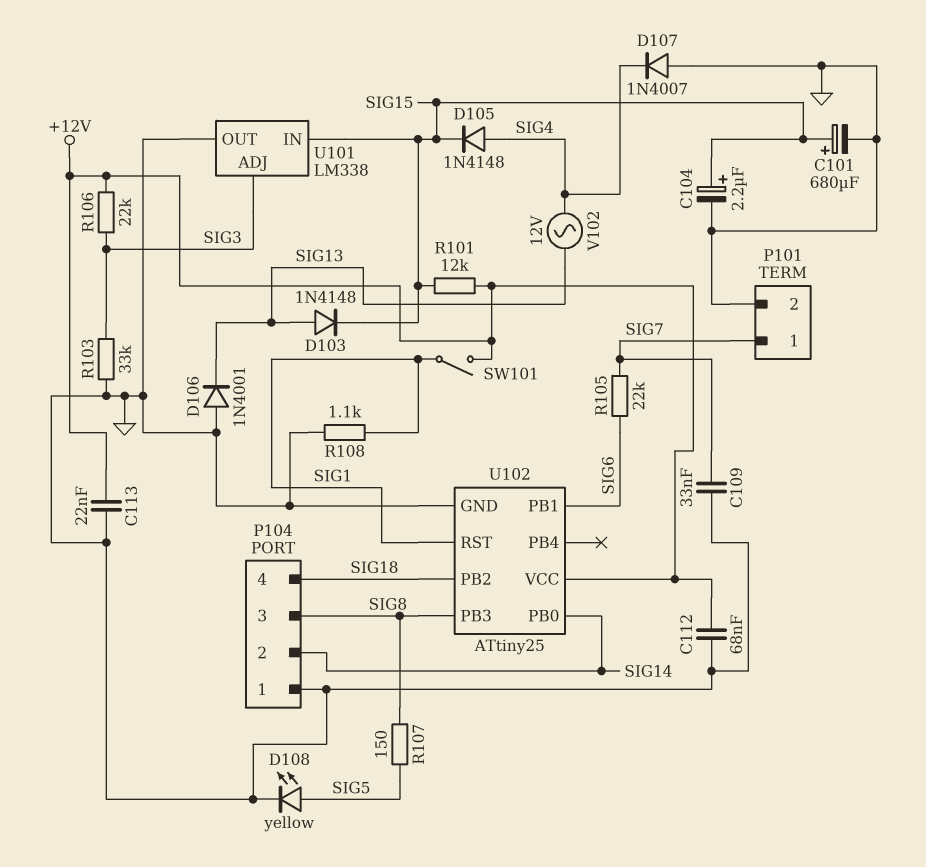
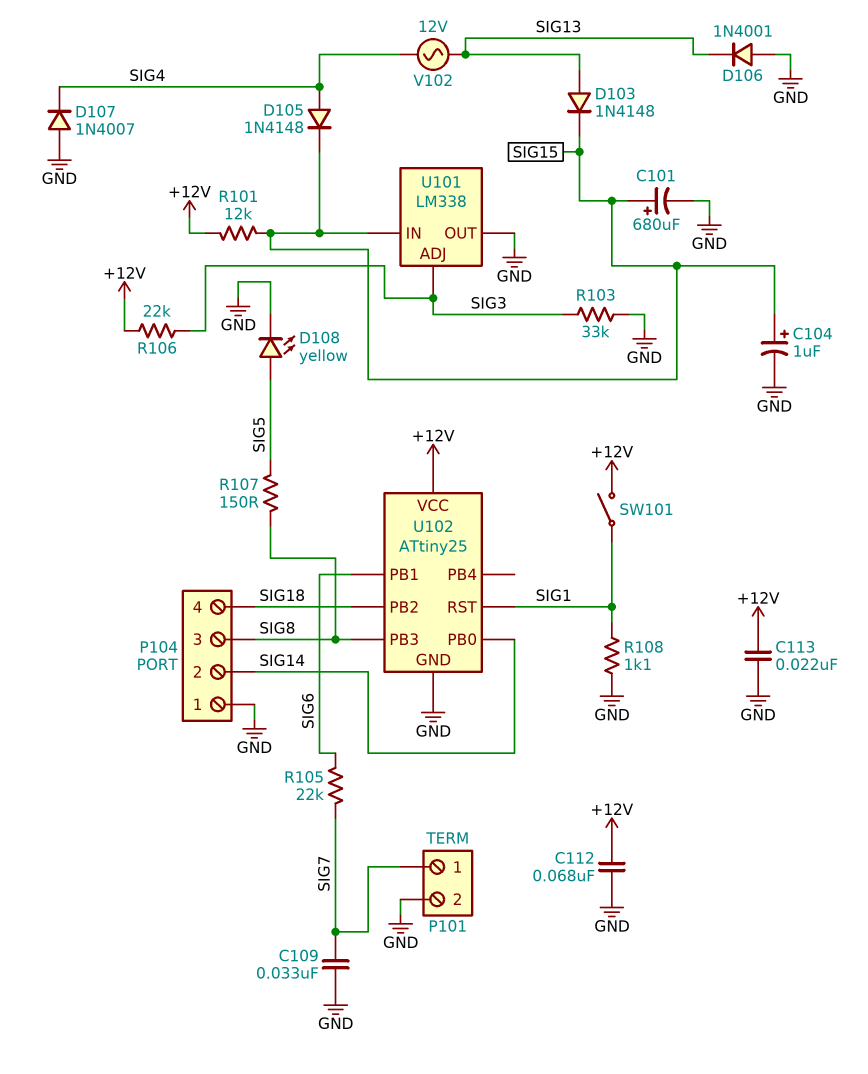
C104: 2.2uF (plus SIG15, minus GND) -> 1uF (plus SIG15, minus GND)

